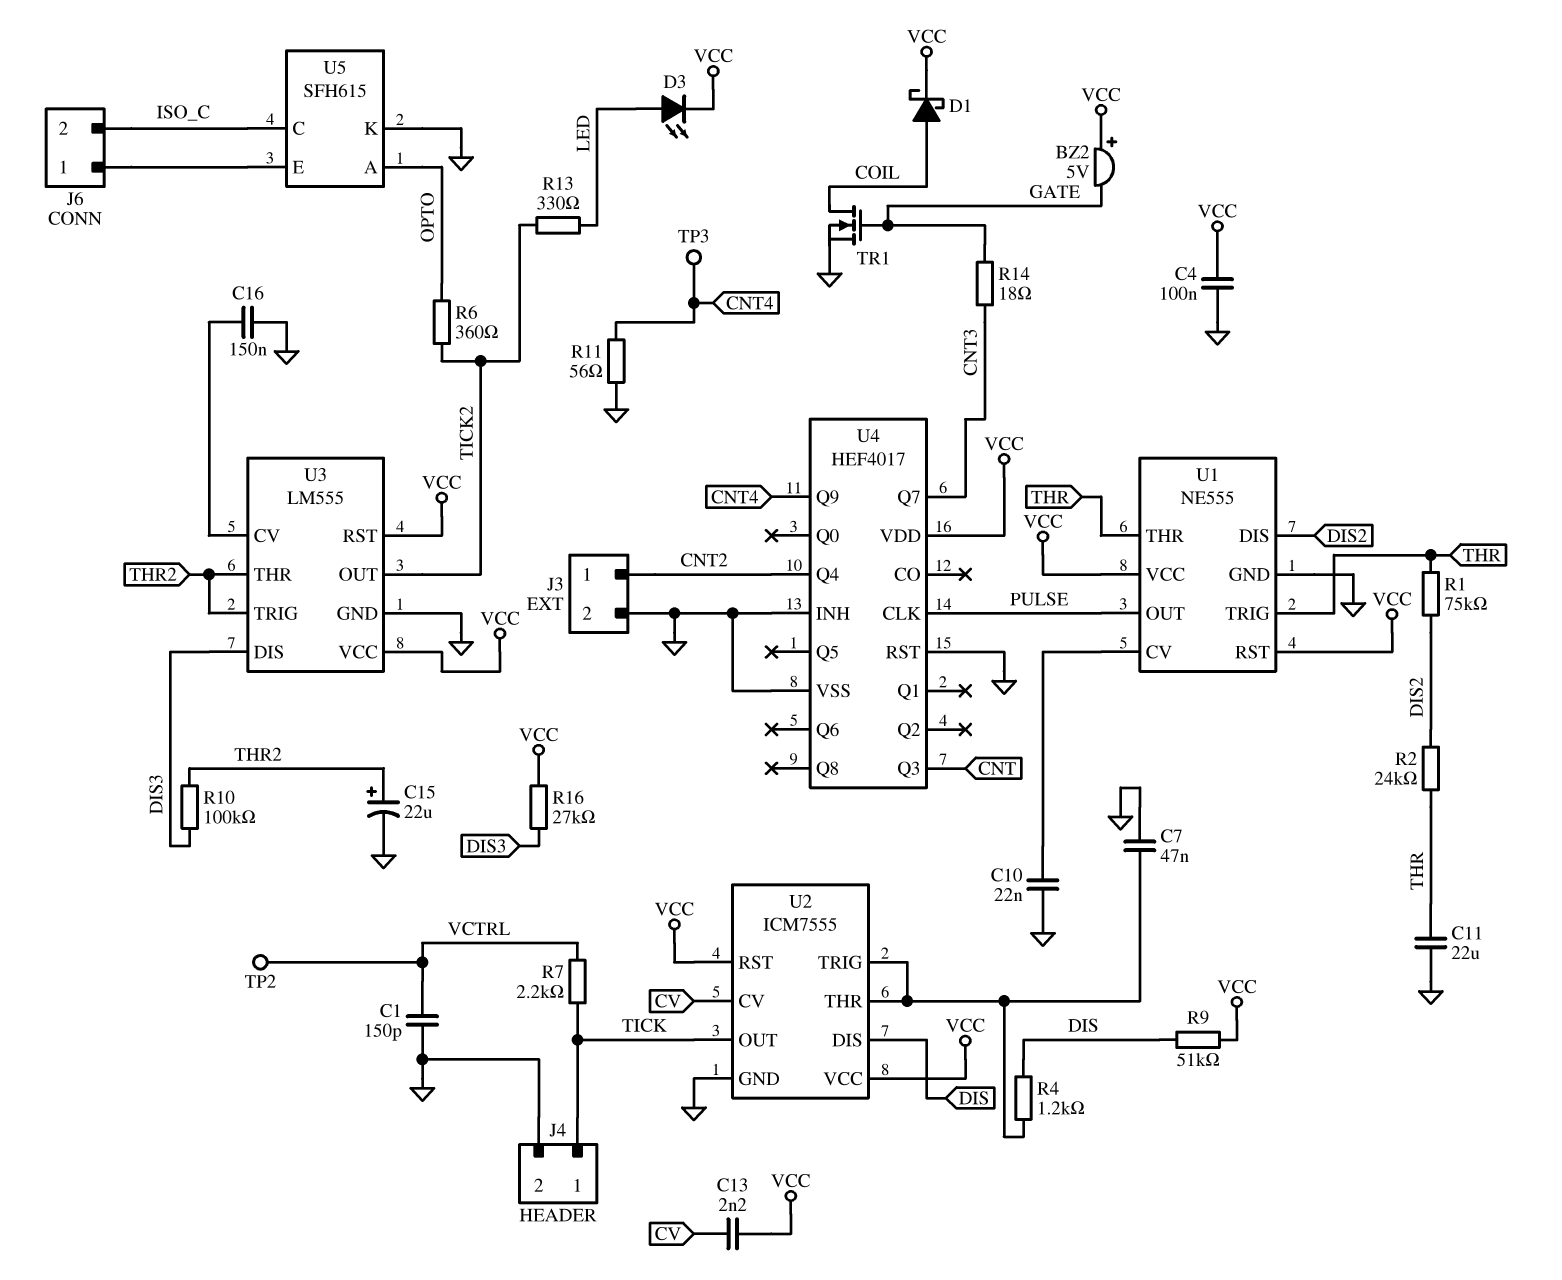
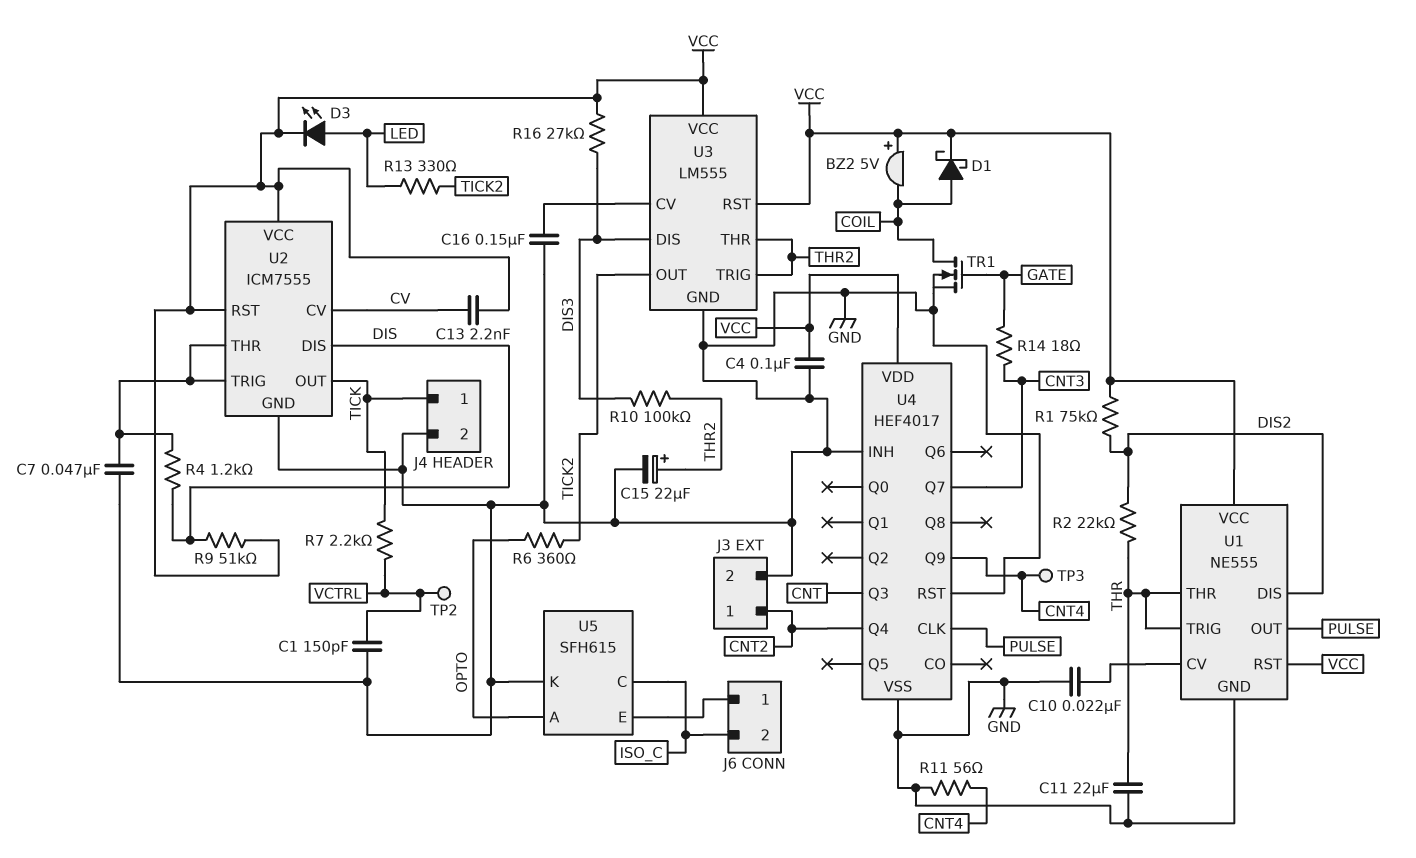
BZ2: buzzer 5V (plus VCC, minus GATE) -> buzzer 5V (plus VCC, minus COIL)
R1: 75k (DIS2, THR) -> 75k (DIS2, VCC)
R2: 24k (DIS2, THR) -> 22k (DIS2, THR)

